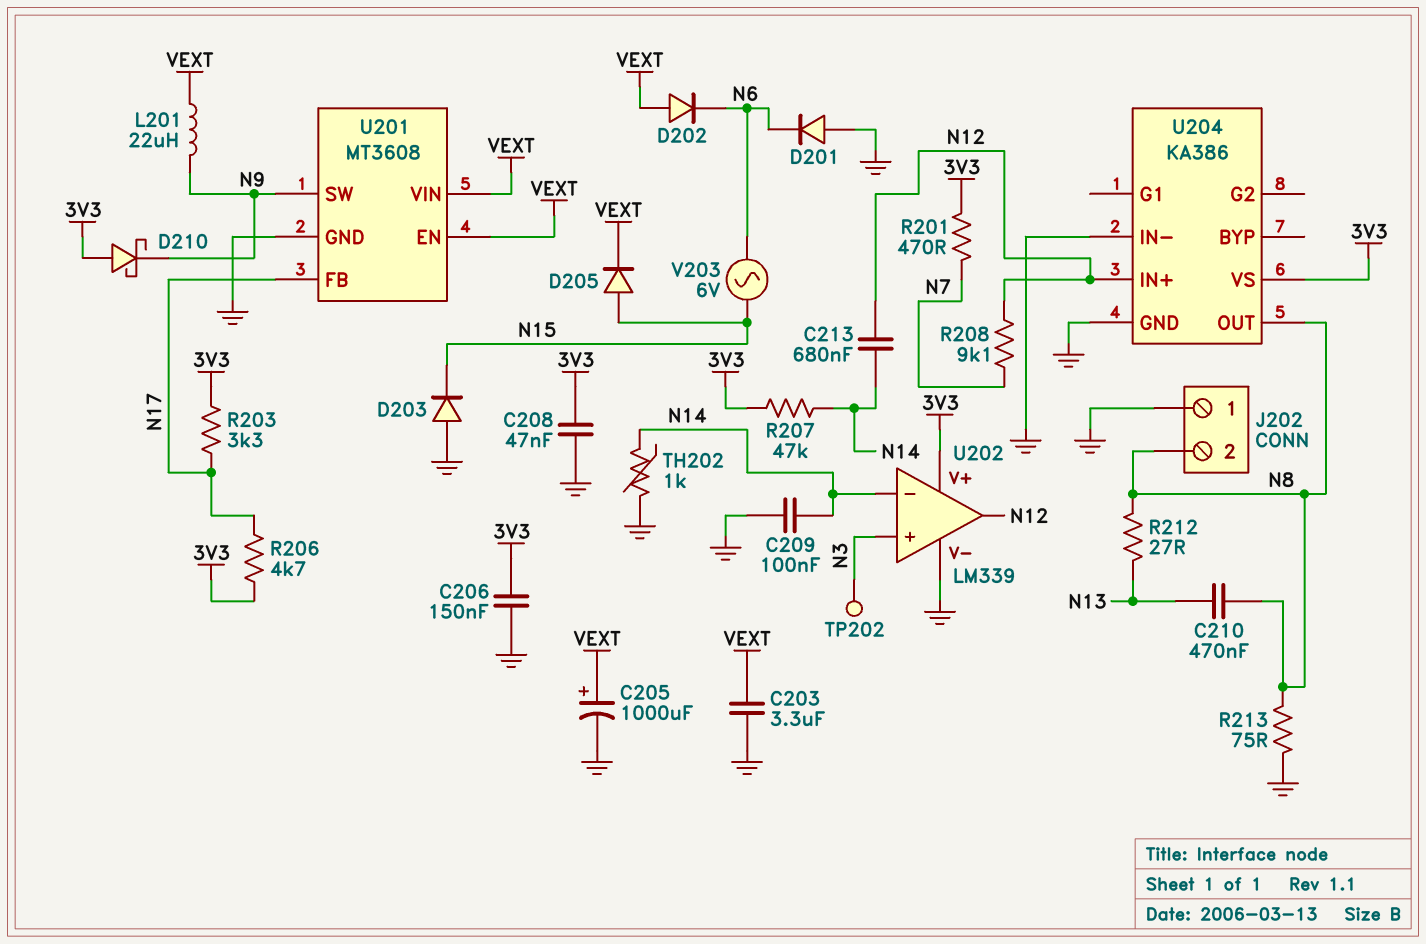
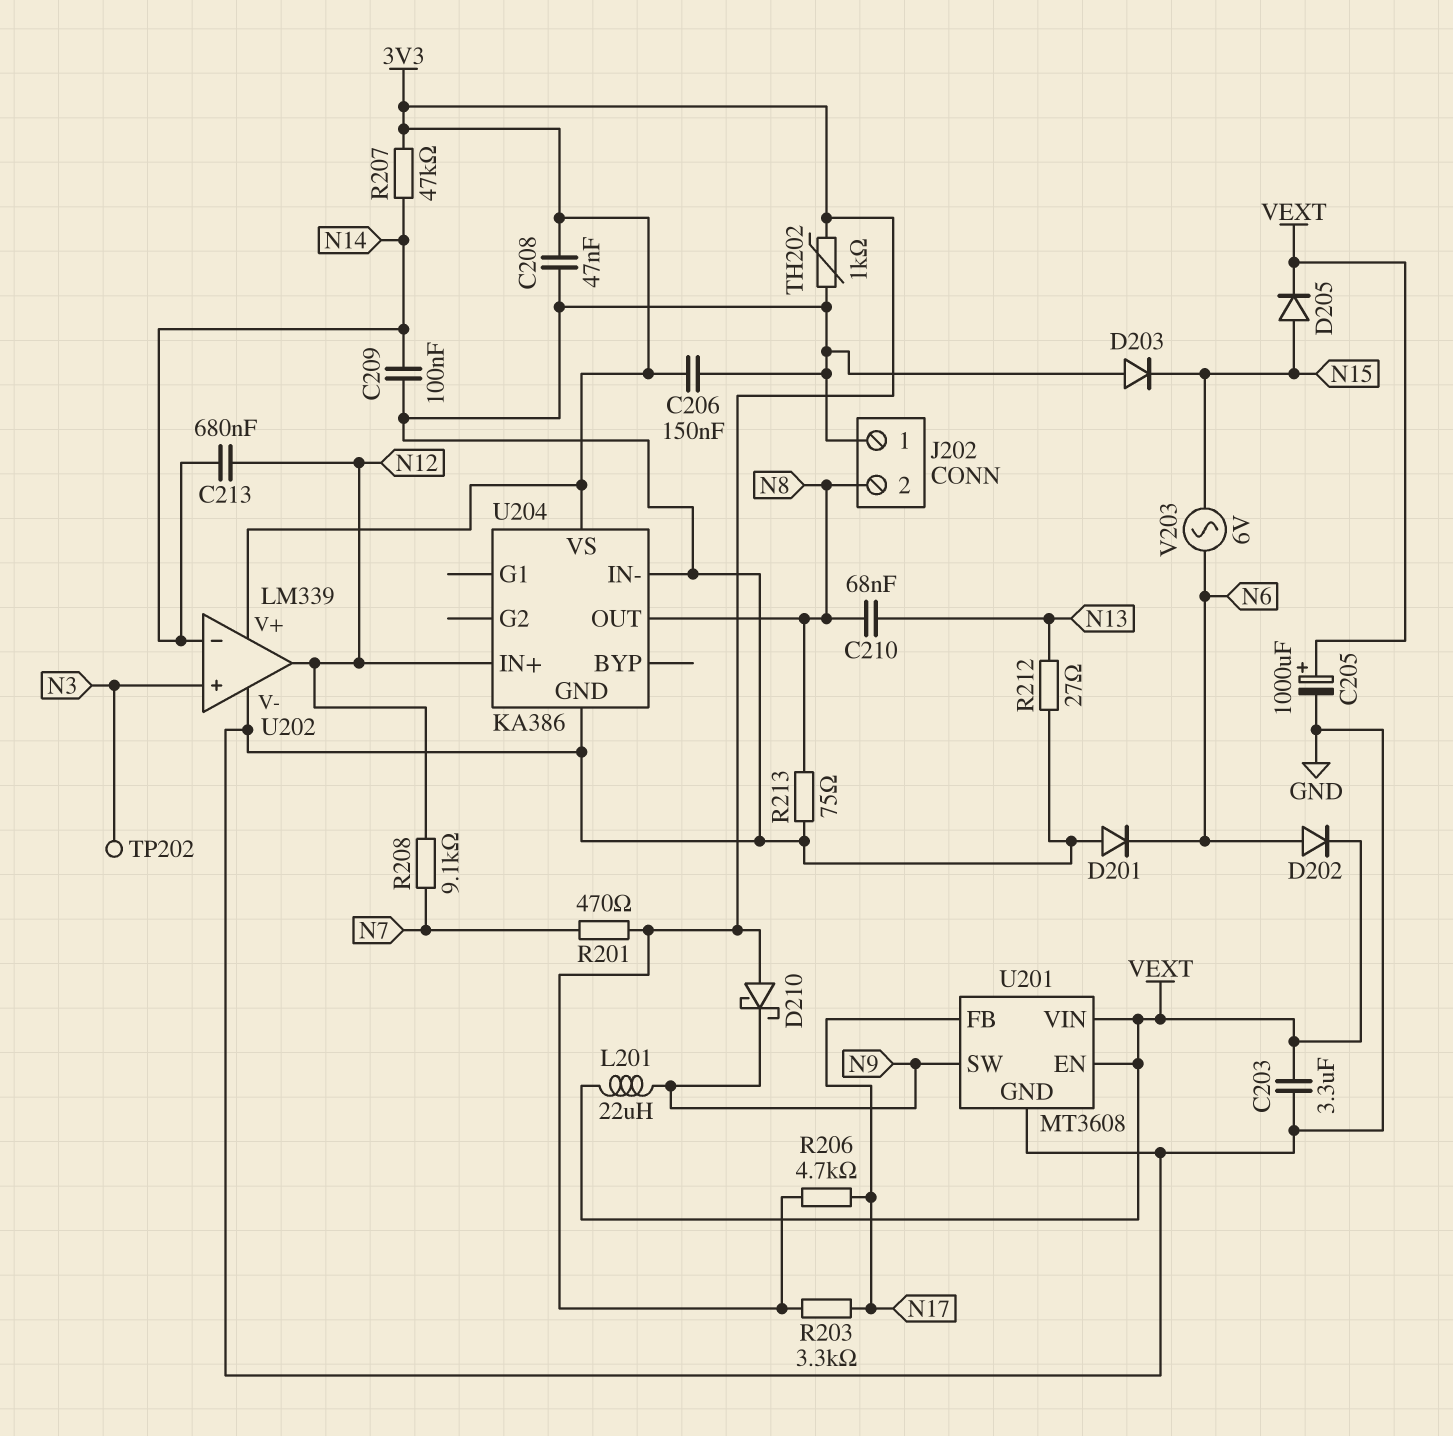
C210: 470nF (N8, N13) -> 68nF (N8, N13)
D202: diode (A VEXT, K N6) -> diode (A N6, K VEXT)
R212: 27 (N8, N13) -> 27 (GND, N13)
TH202: 1k (GND, N14) -> 1k (3V3, GND)

